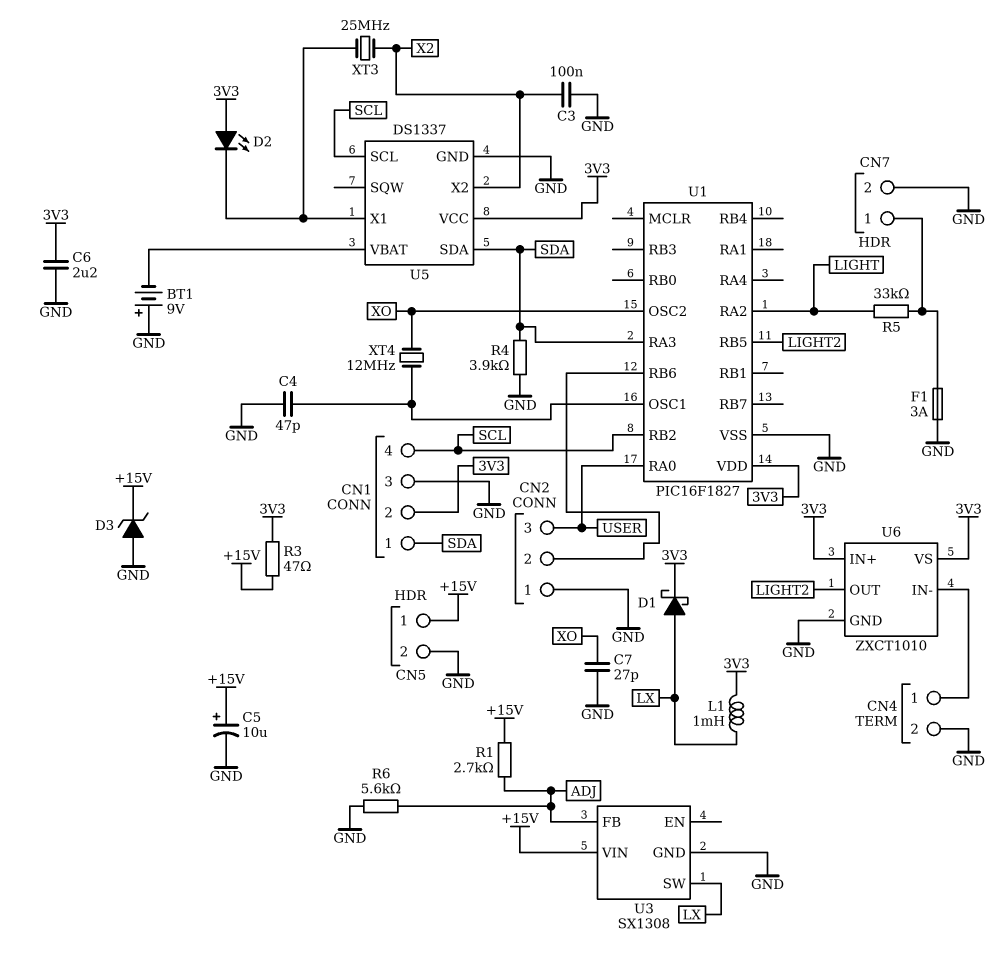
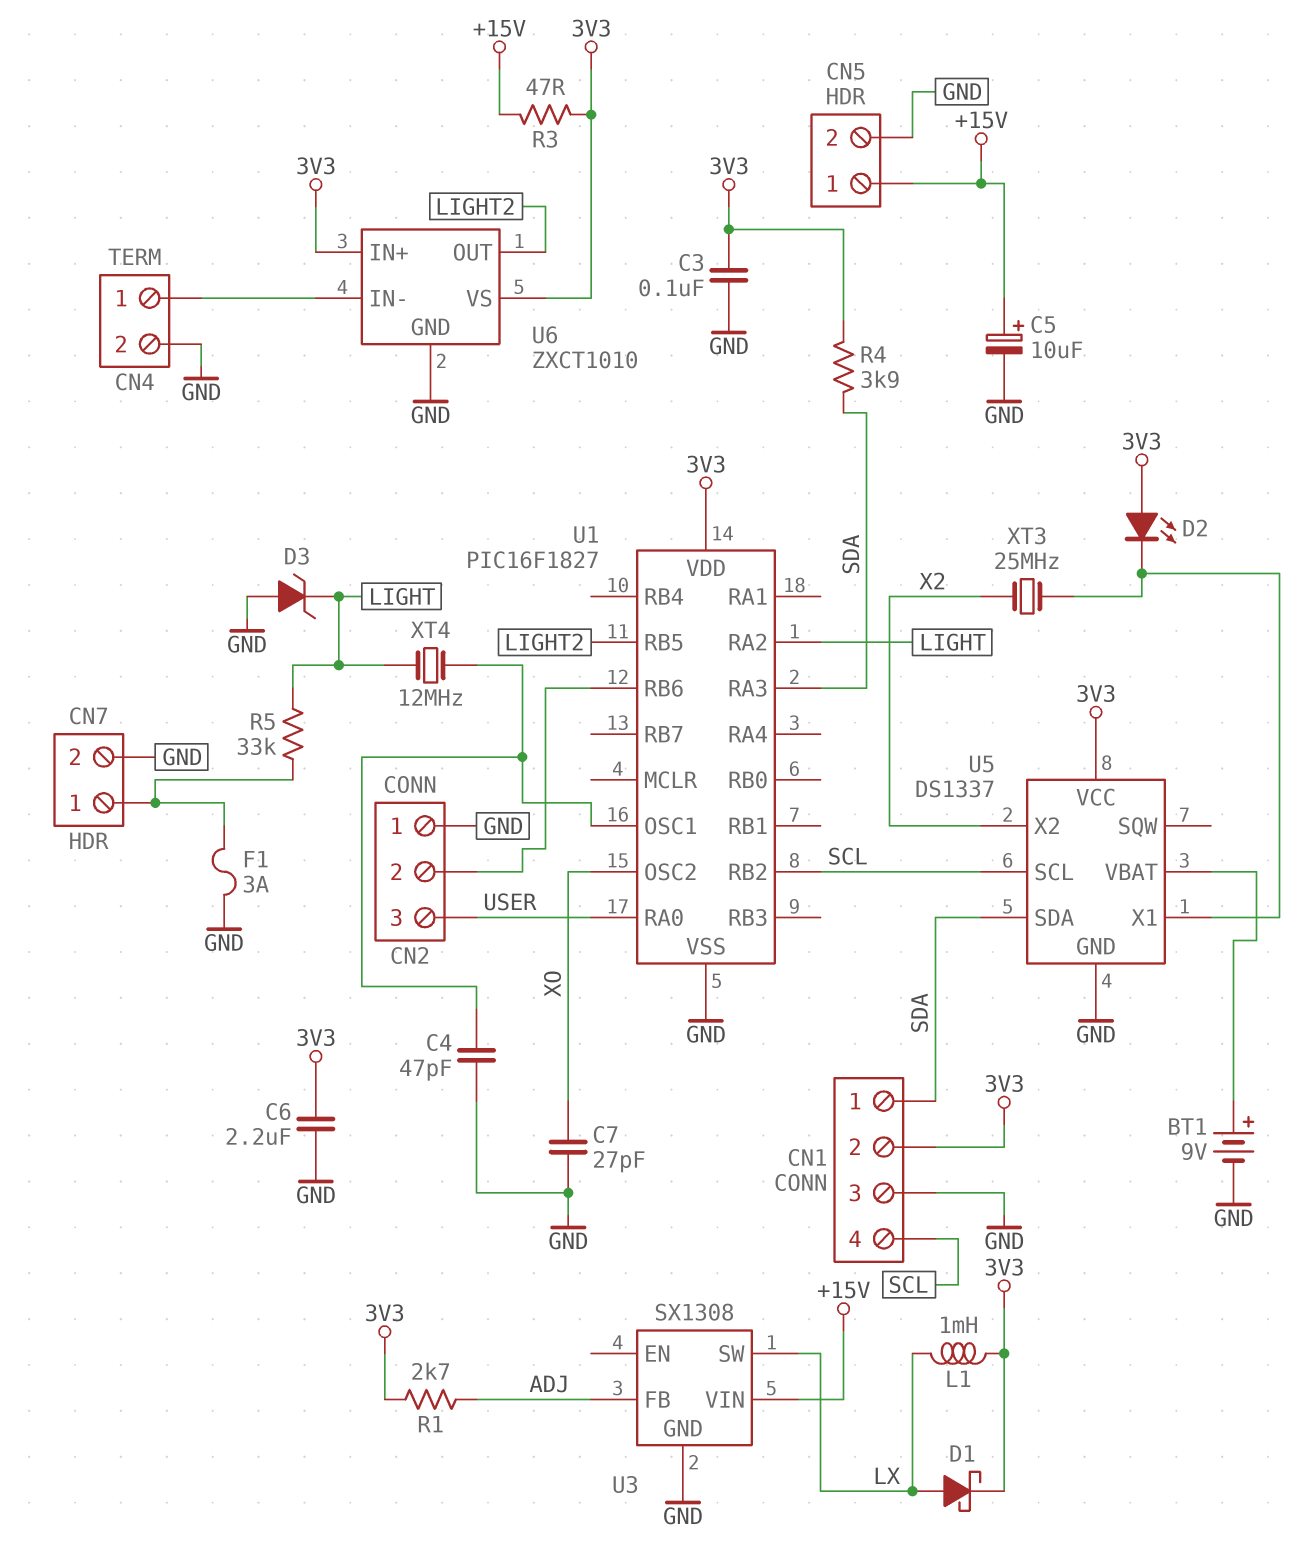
BT1: 9V (plus GND, minus U5/VBAT) -> 9V (plus U5/VBAT, minus GND)
C3: 100nF (GND, X2) -> 100nF (3V3, GND)
D3: zener (A GND, K +15V) -> zener (A GND, K LIGHT)
R1: 2.7k (+15V, ADJ) -> 2.7k (3V3, ADJ)
R4: 3.9k (GND, SDA) -> 3.9k (3V3, SDA)
R6: 5.6k (ADJ, GND) -> none
XT4: 12MHz (U1/OSC1, XO) -> 12MHz (LIGHT, U1/OSC1)

